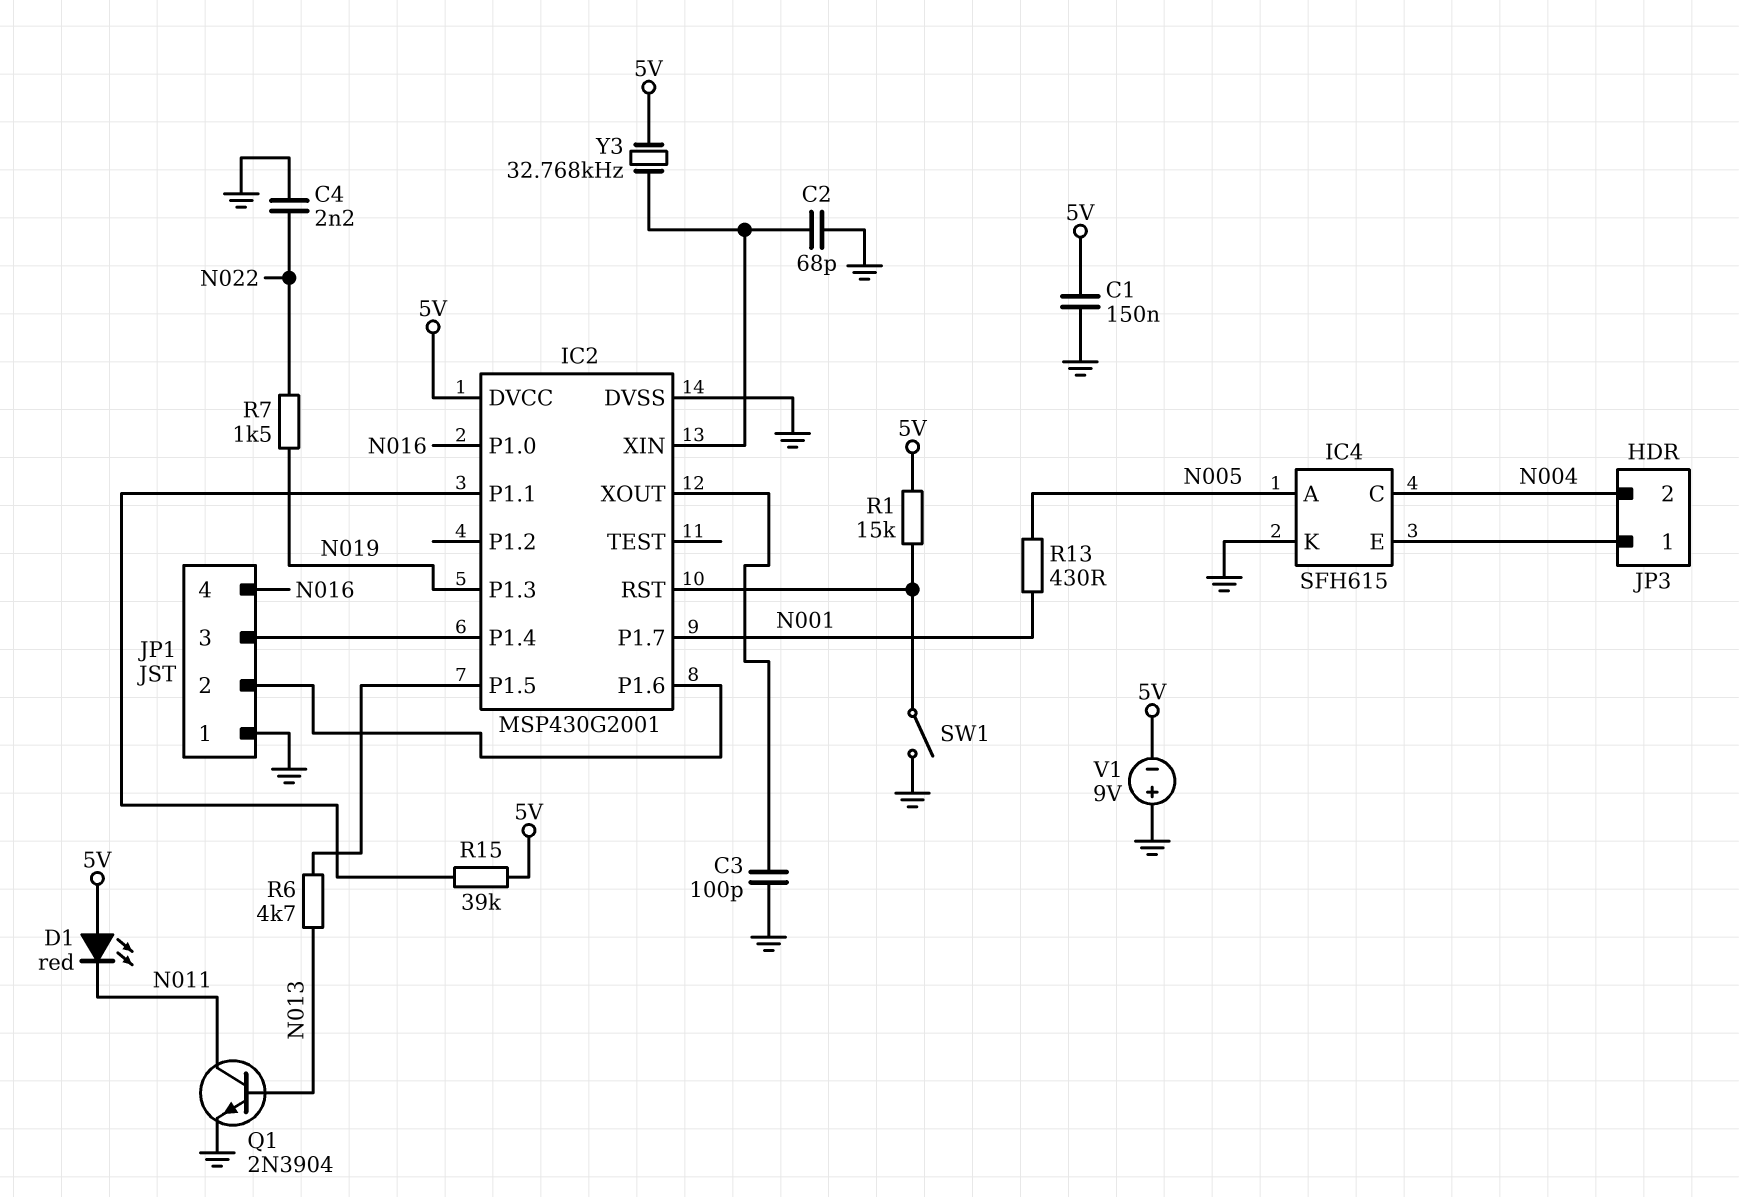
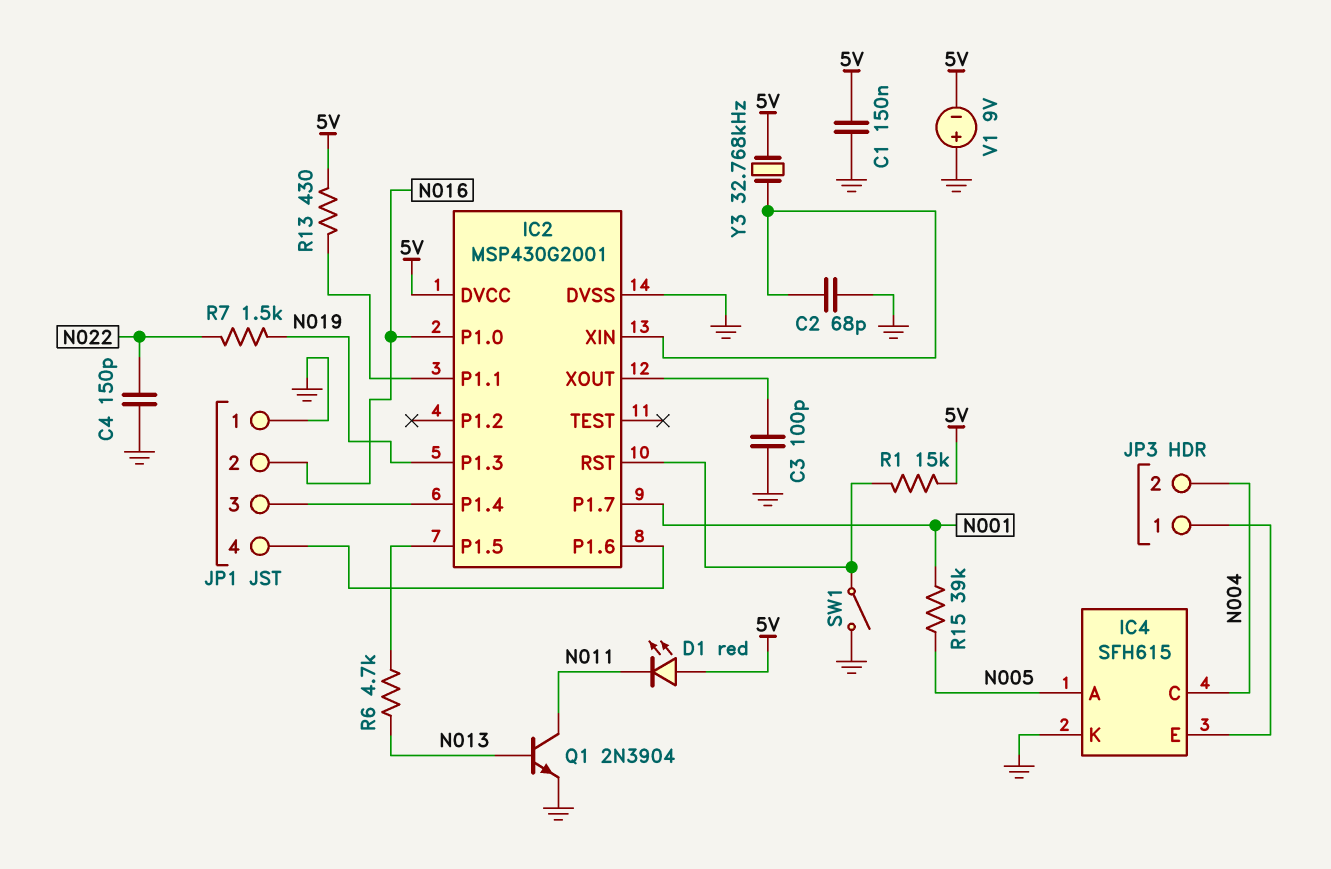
C4: 2.2nF (GND, N022) -> 150pF (GND, N022)
JP1 pin 2: IC2/P1.6 -> N016
JP1 pin 4: N016 -> IC2/P1.6
R13: 430 (N001, N005) -> 430 (5V, IC2/P1.1)
R15: 39k (5V, IC2/P1.1) -> 39k (N001, N005)

